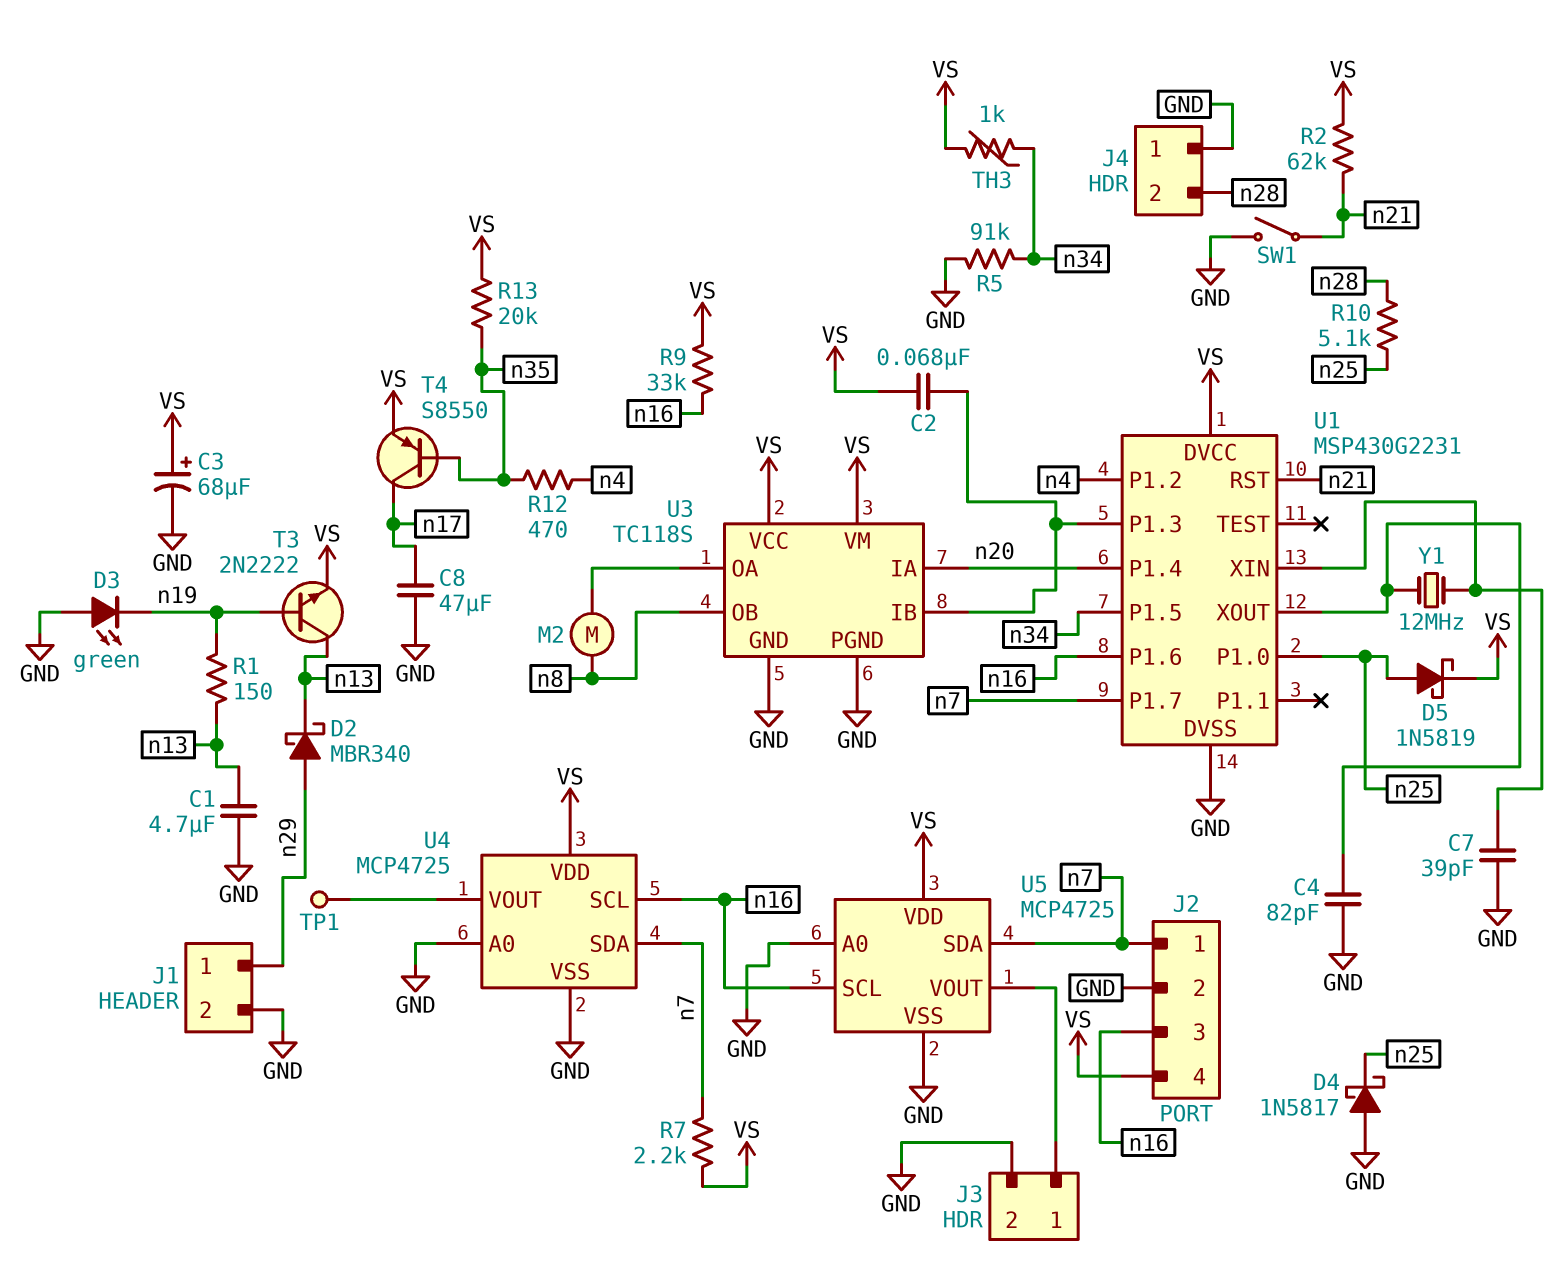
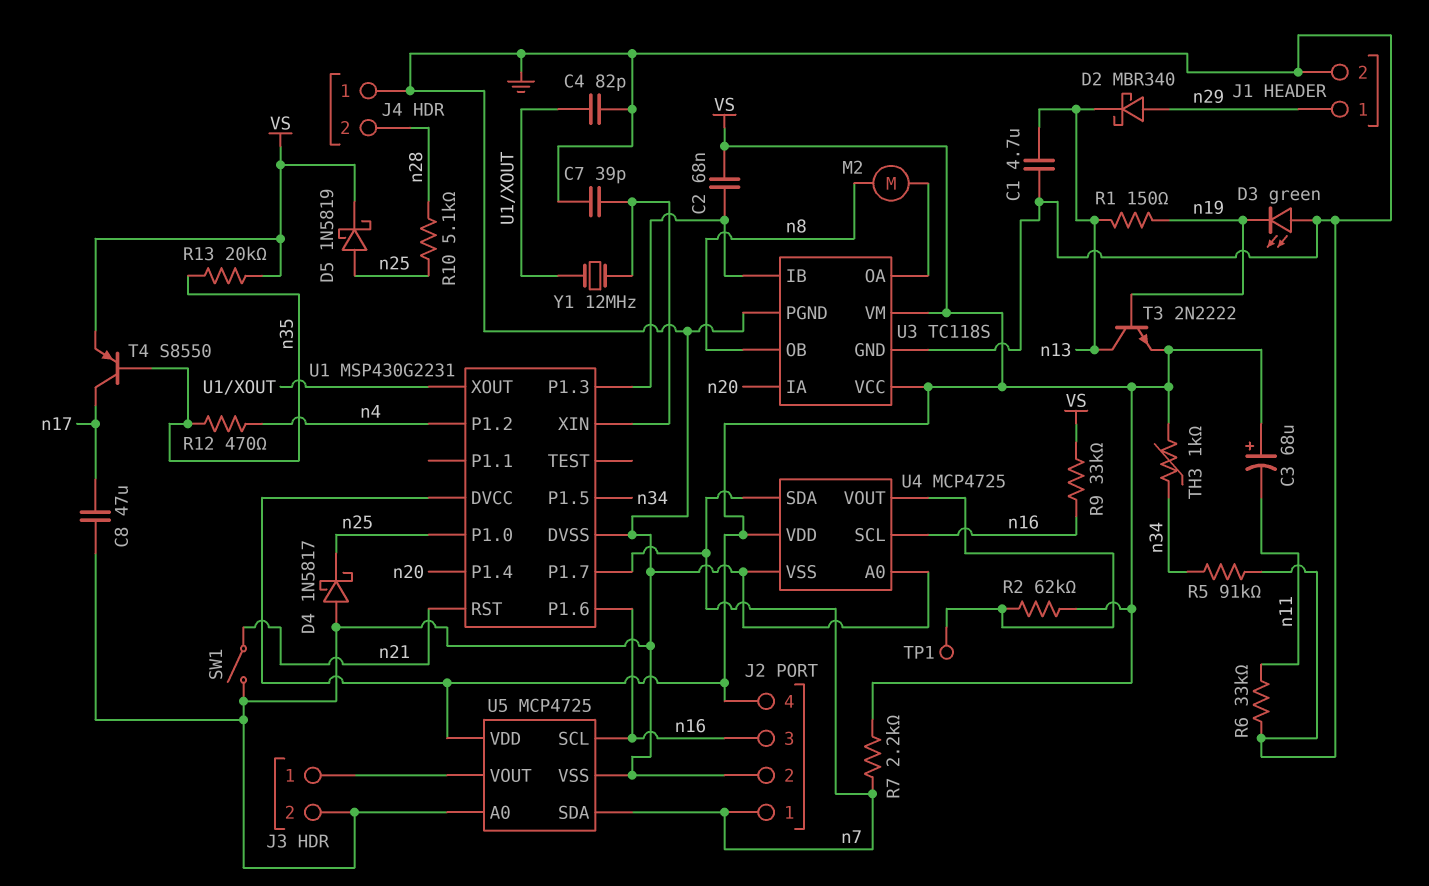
C3: 68uF (plus VS, minus GND) -> 68uF (plus VS, minus n11)
R2: 62k (VS, n21) -> 62k (U4/VOUT, VS)
R6: none -> 33k (GND, n11)

